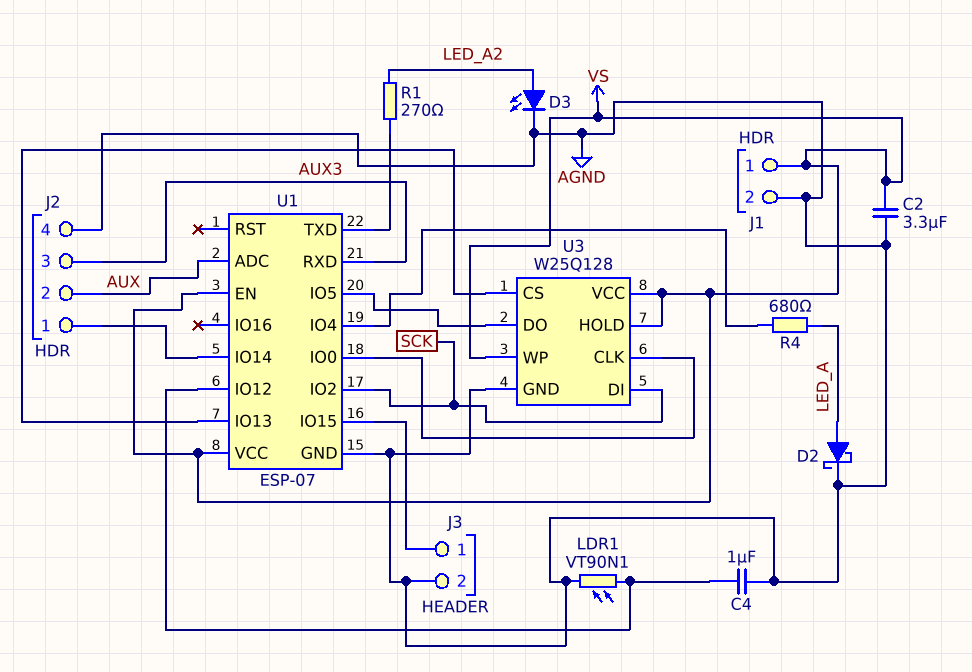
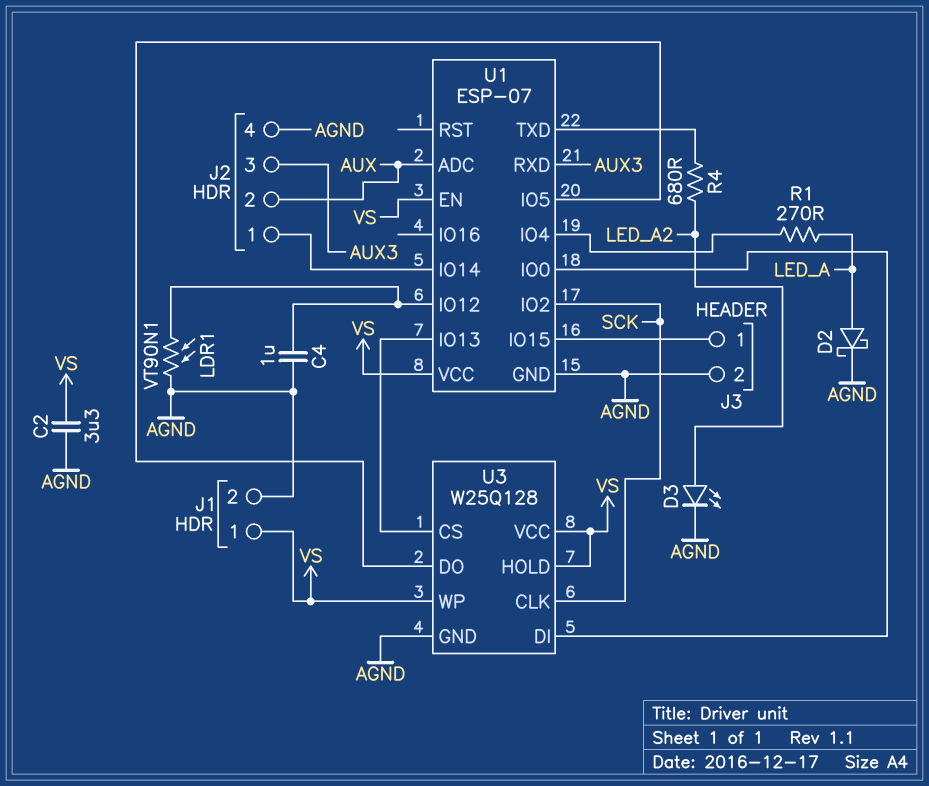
R1: 270 (LED_A2, U1/TXD) -> 270 (LED_A, U1/IO4)
R4: 680 (LED_A, U1/IO4) -> 680 (LED_A2, U1/TXD)
U3 pin CLK: U1/IO0 -> SCK
U3 pin DI: SCK -> U1/IO0

